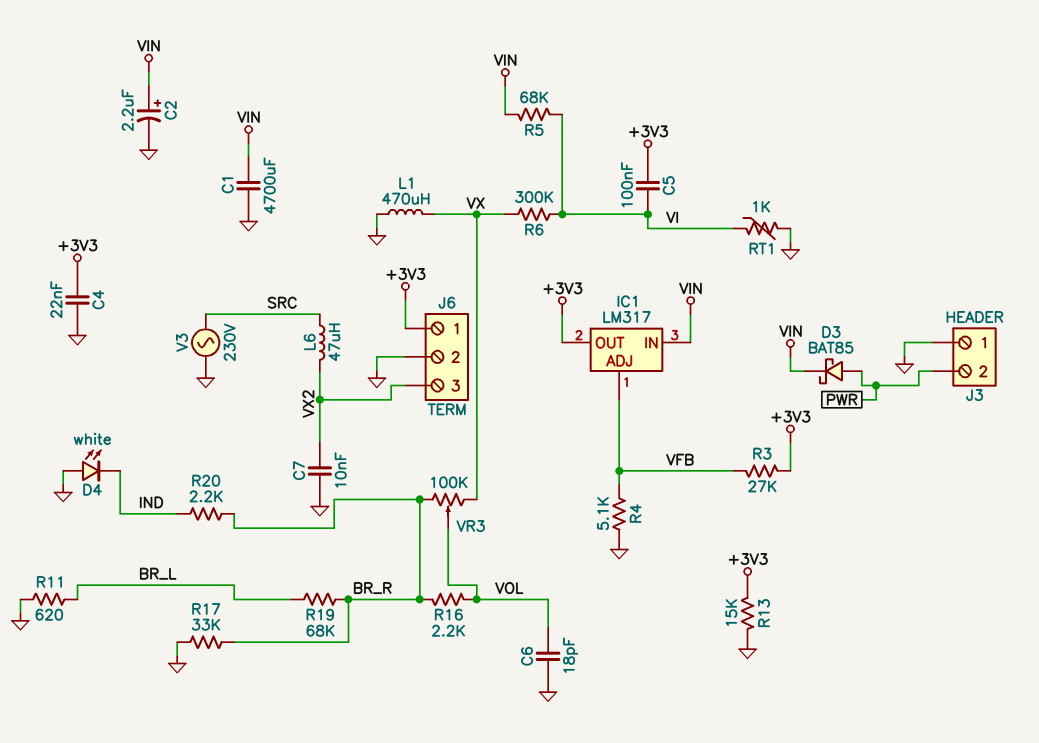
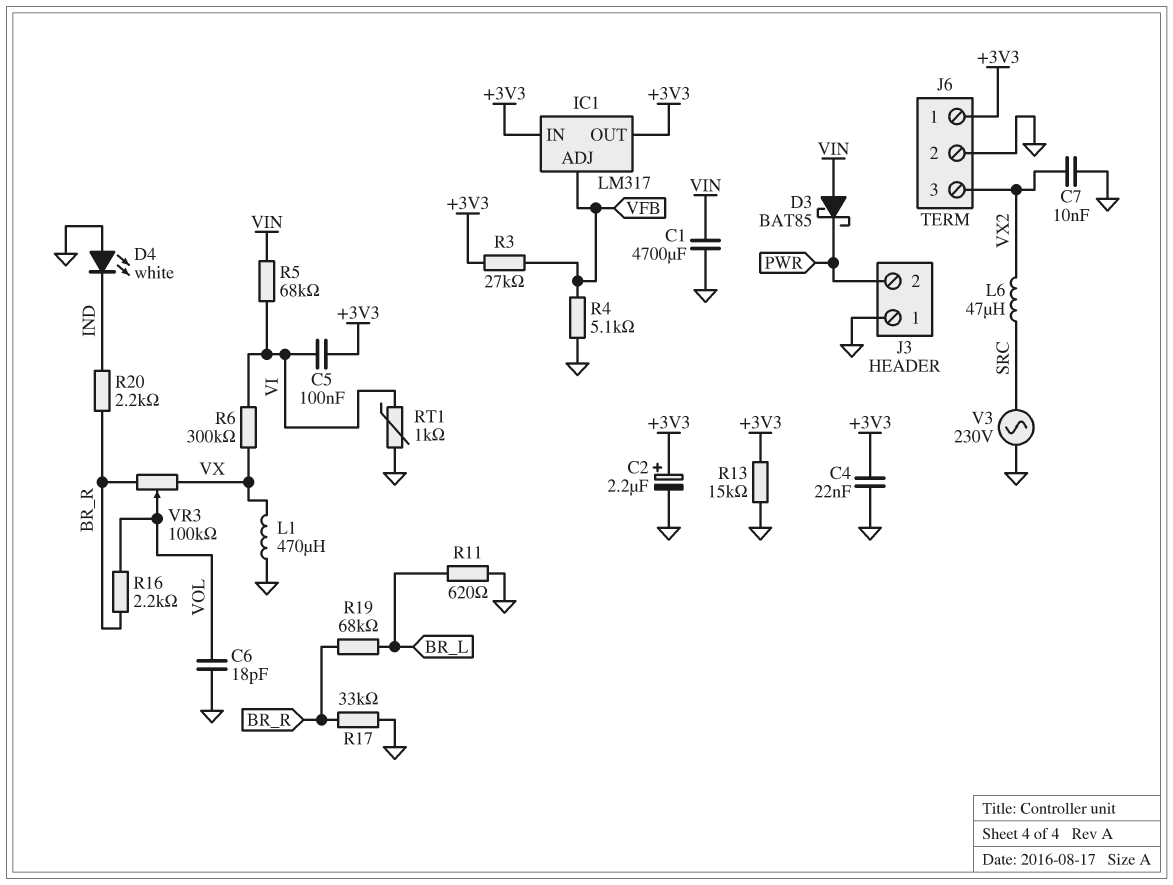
C2: 2.2uF (plus VIN, minus GND) -> 2.2uF (plus +3V3, minus GND)
D3: schottky BAT85 (A PWR, K VIN) -> schottky BAT85 (A VIN, K PWR)
IC1 pin IN: VIN -> +3V3

